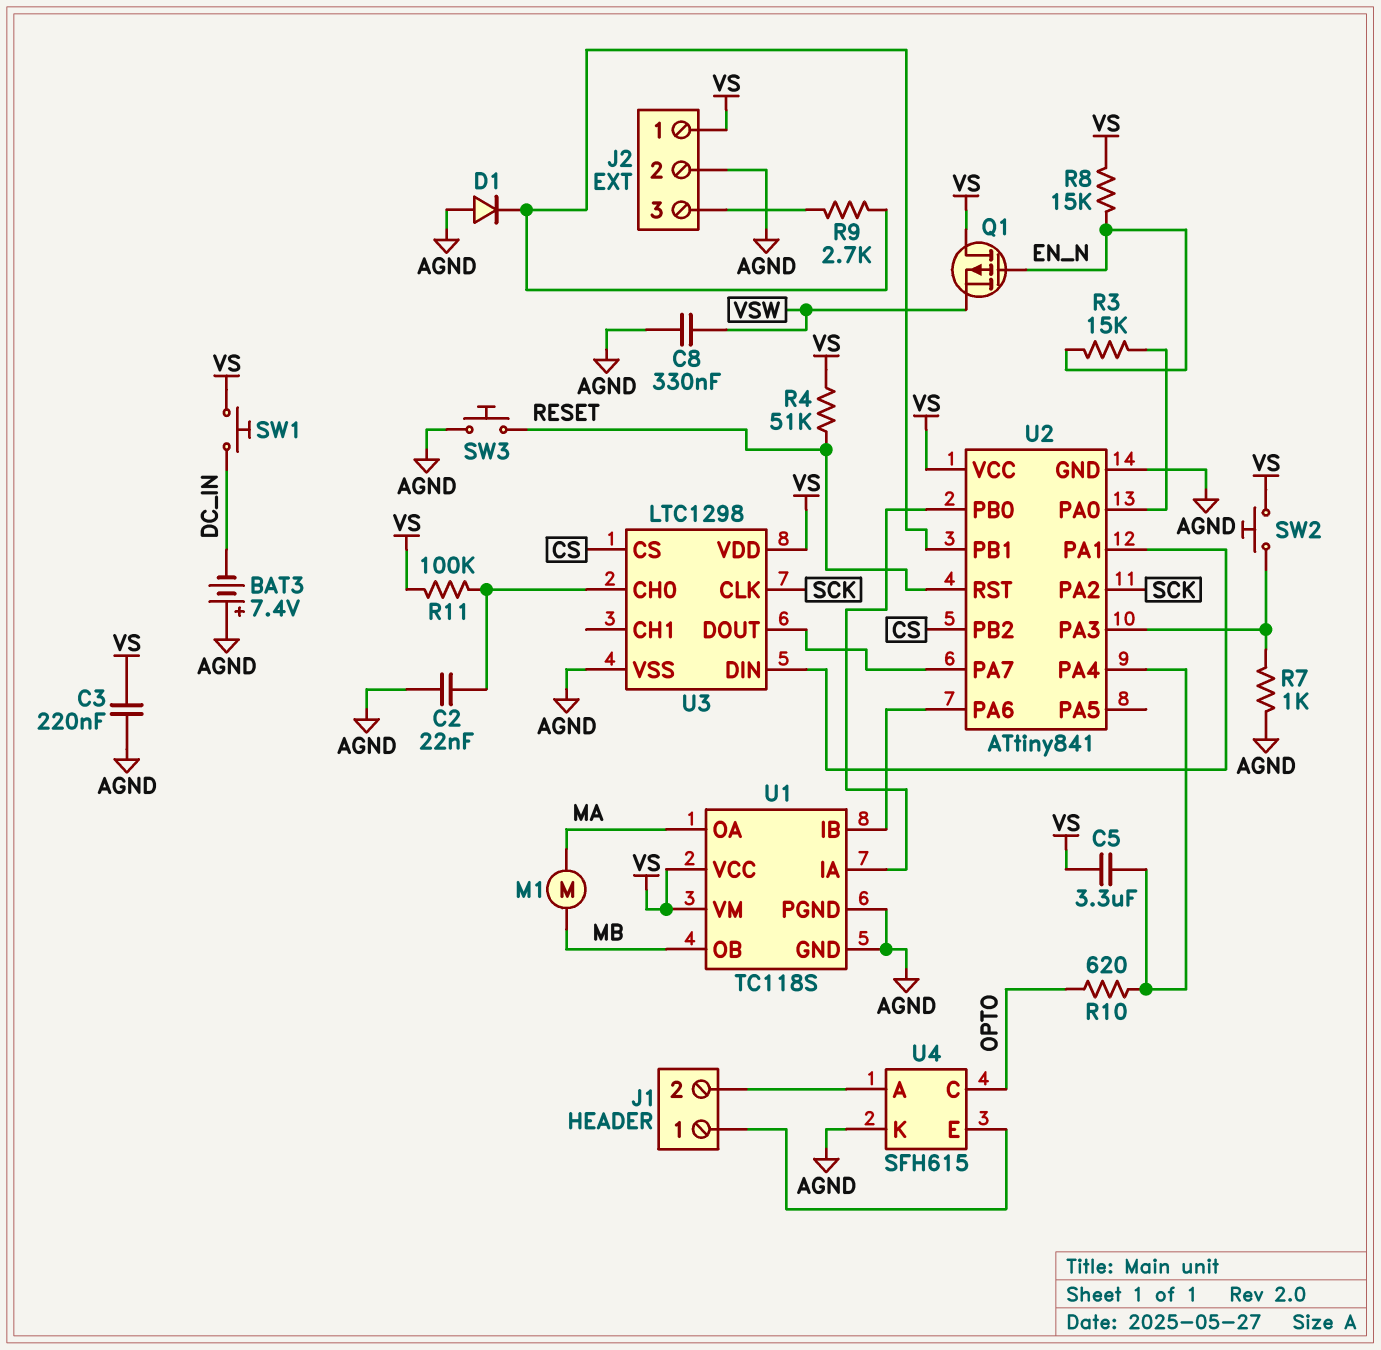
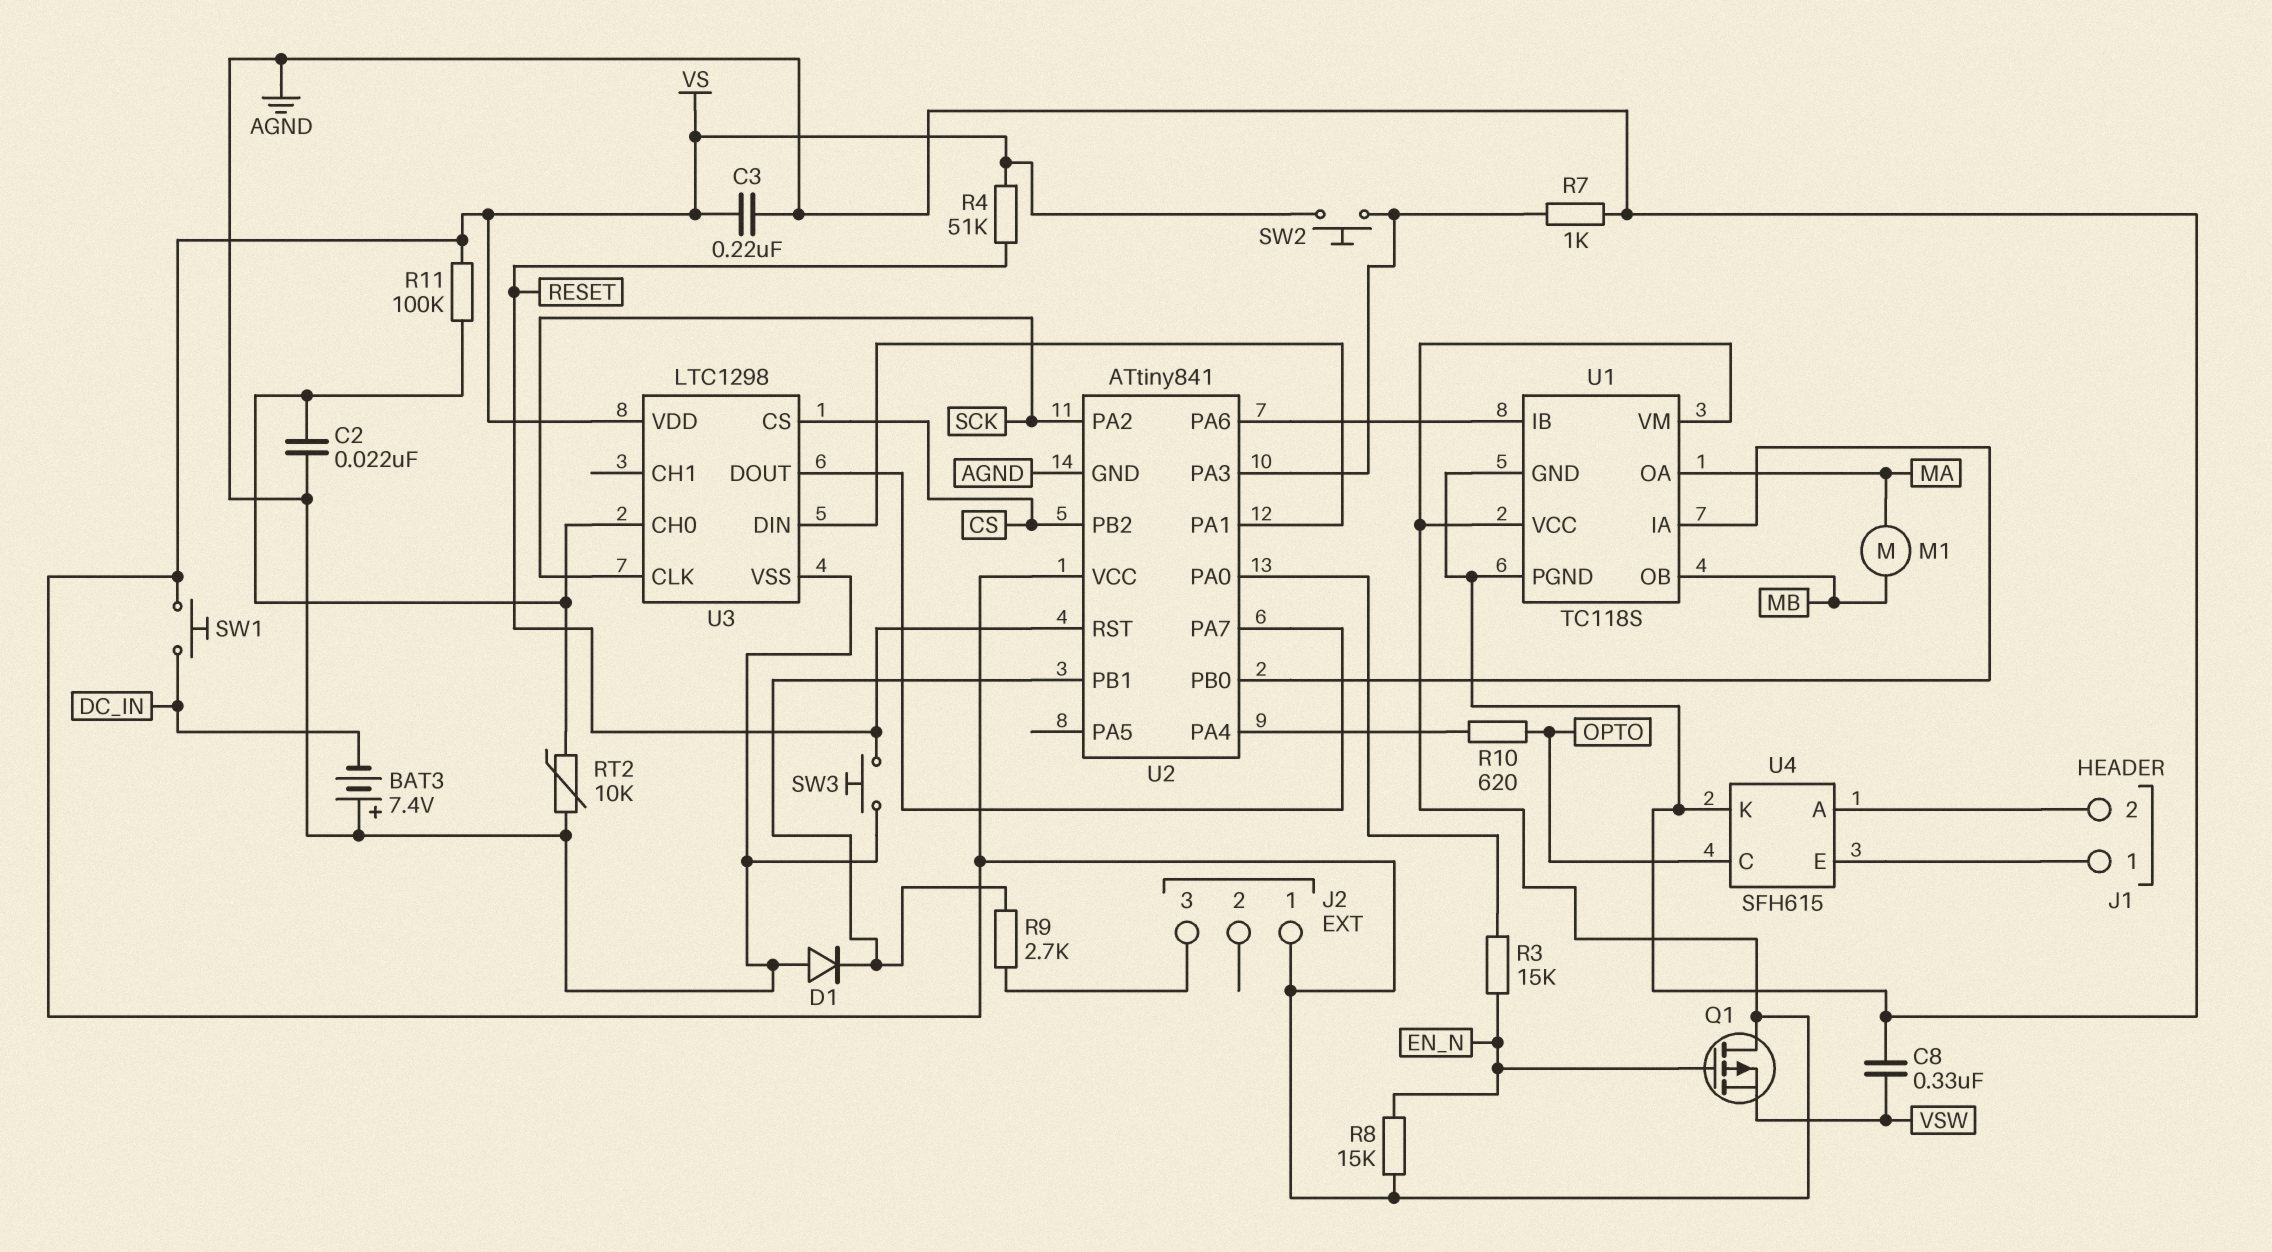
C5: 3.3uF (U2/PA4, VS) -> none
J2 pin 2: AGND -> none
RT2: none -> 10k (AGND, U3/CH0)

